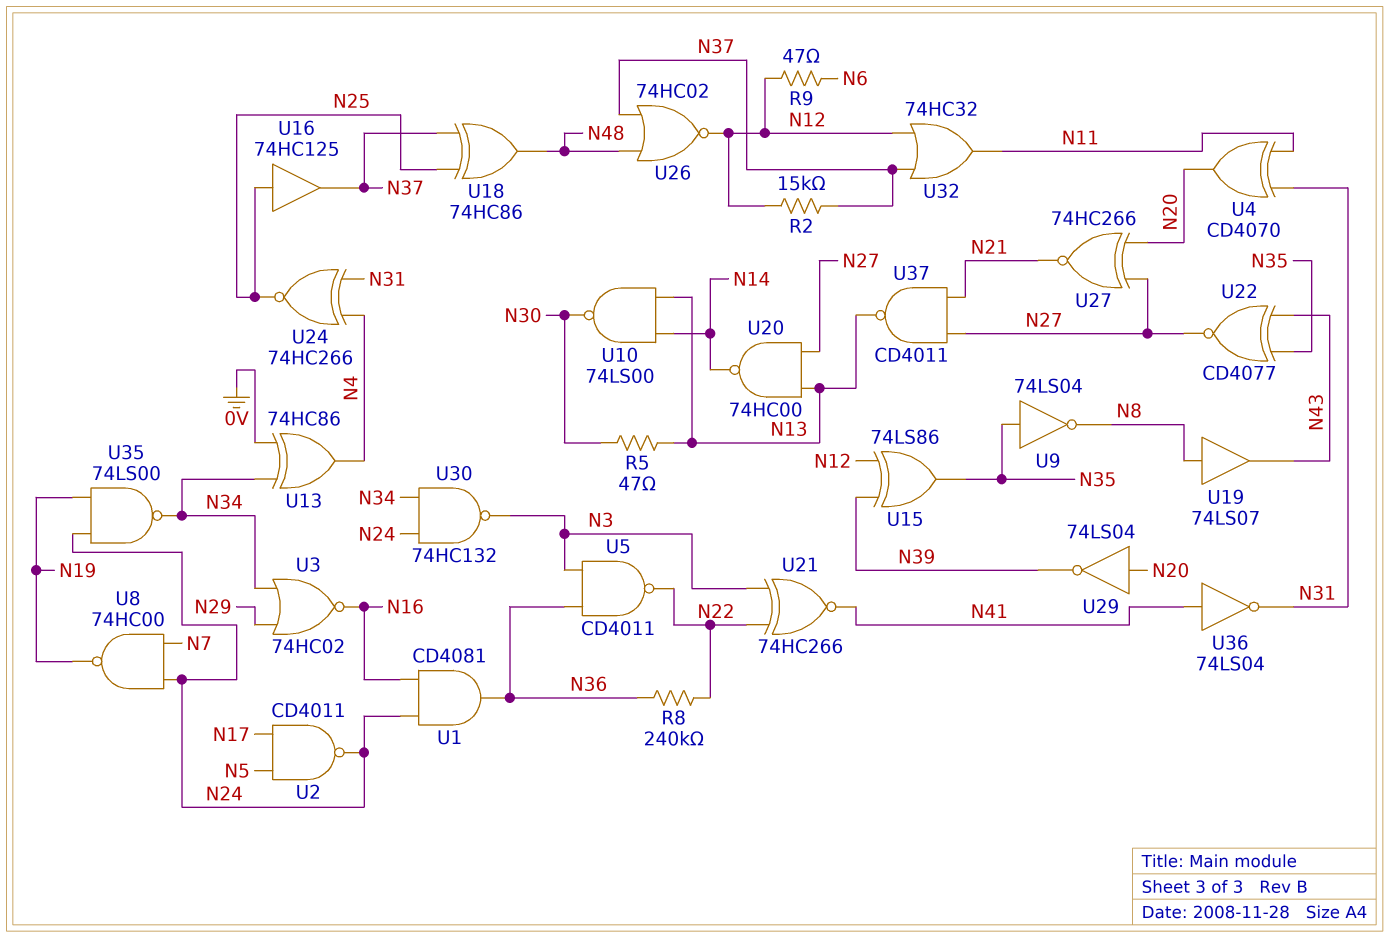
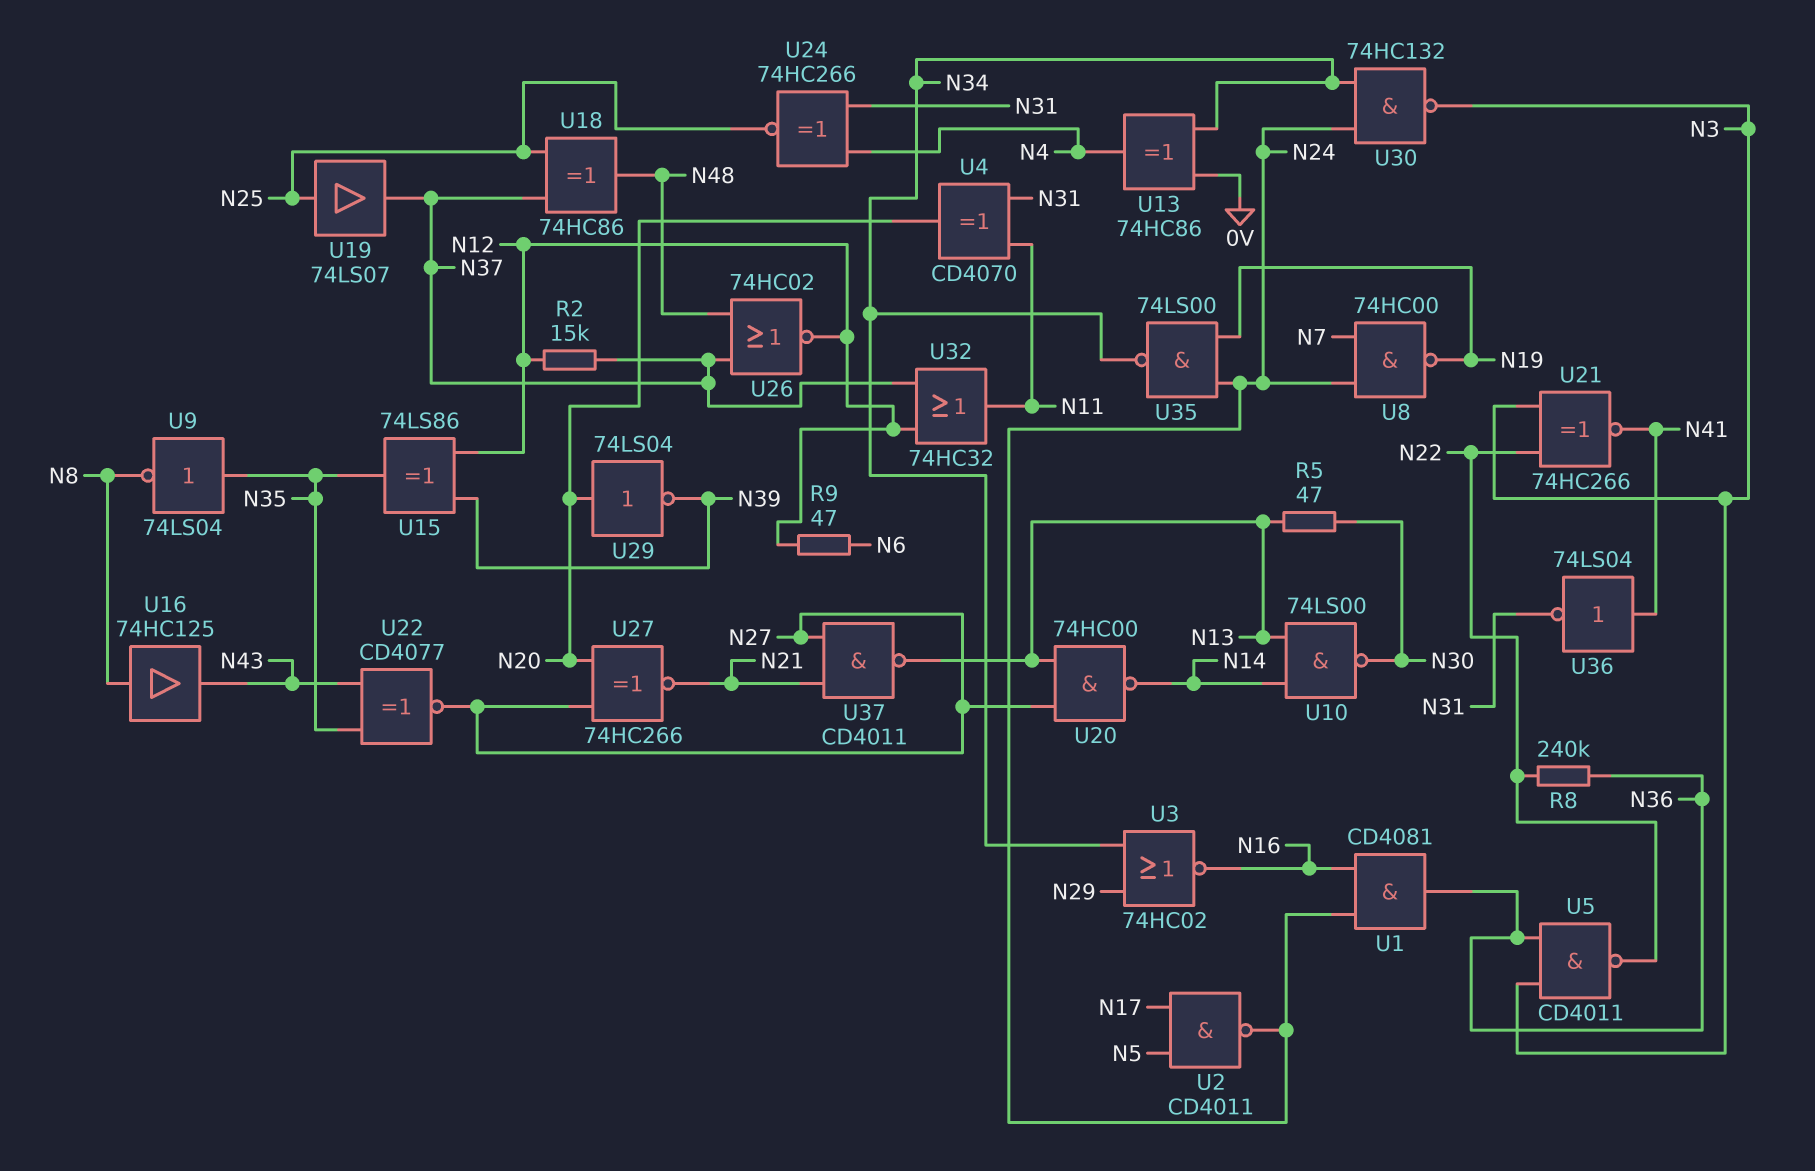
U16: buffer 74HC125 (in N25, out N37) -> buffer 74HC125 (in N8, out N43)
U19: buffer 74LS07 (in N8, out N43) -> buffer 74LS07 (in N25, out N37)

